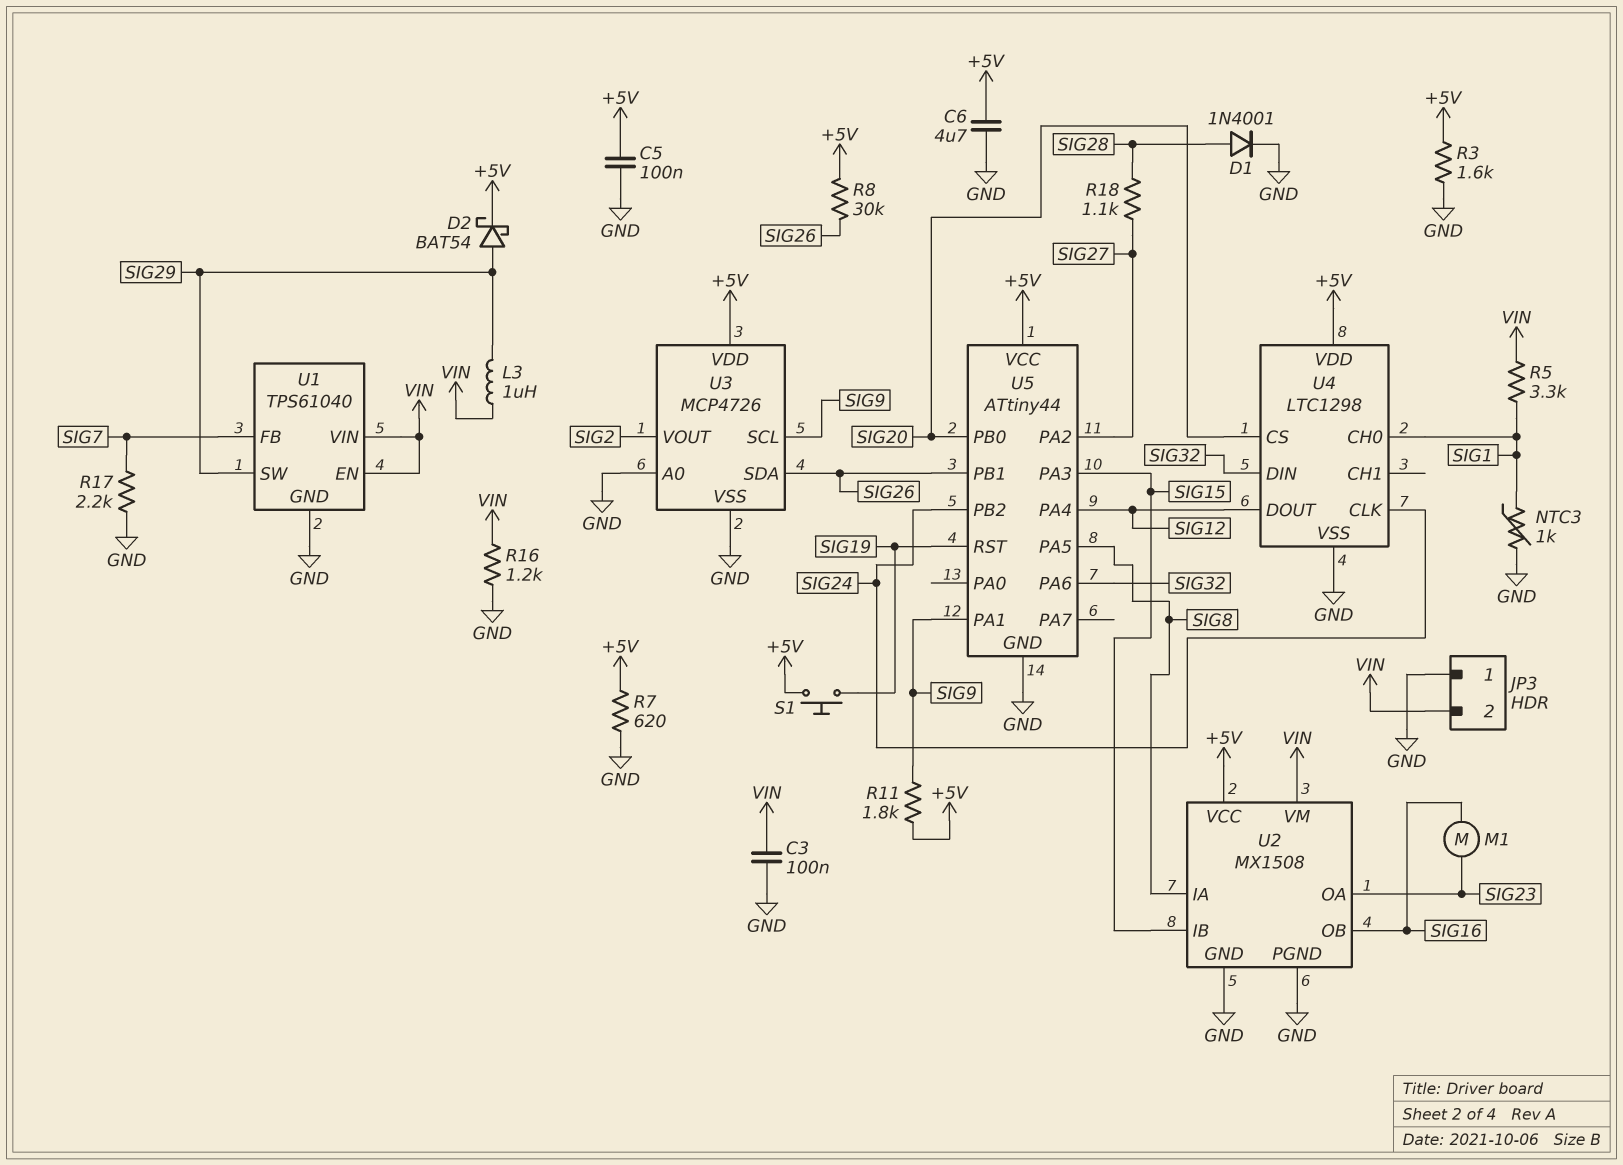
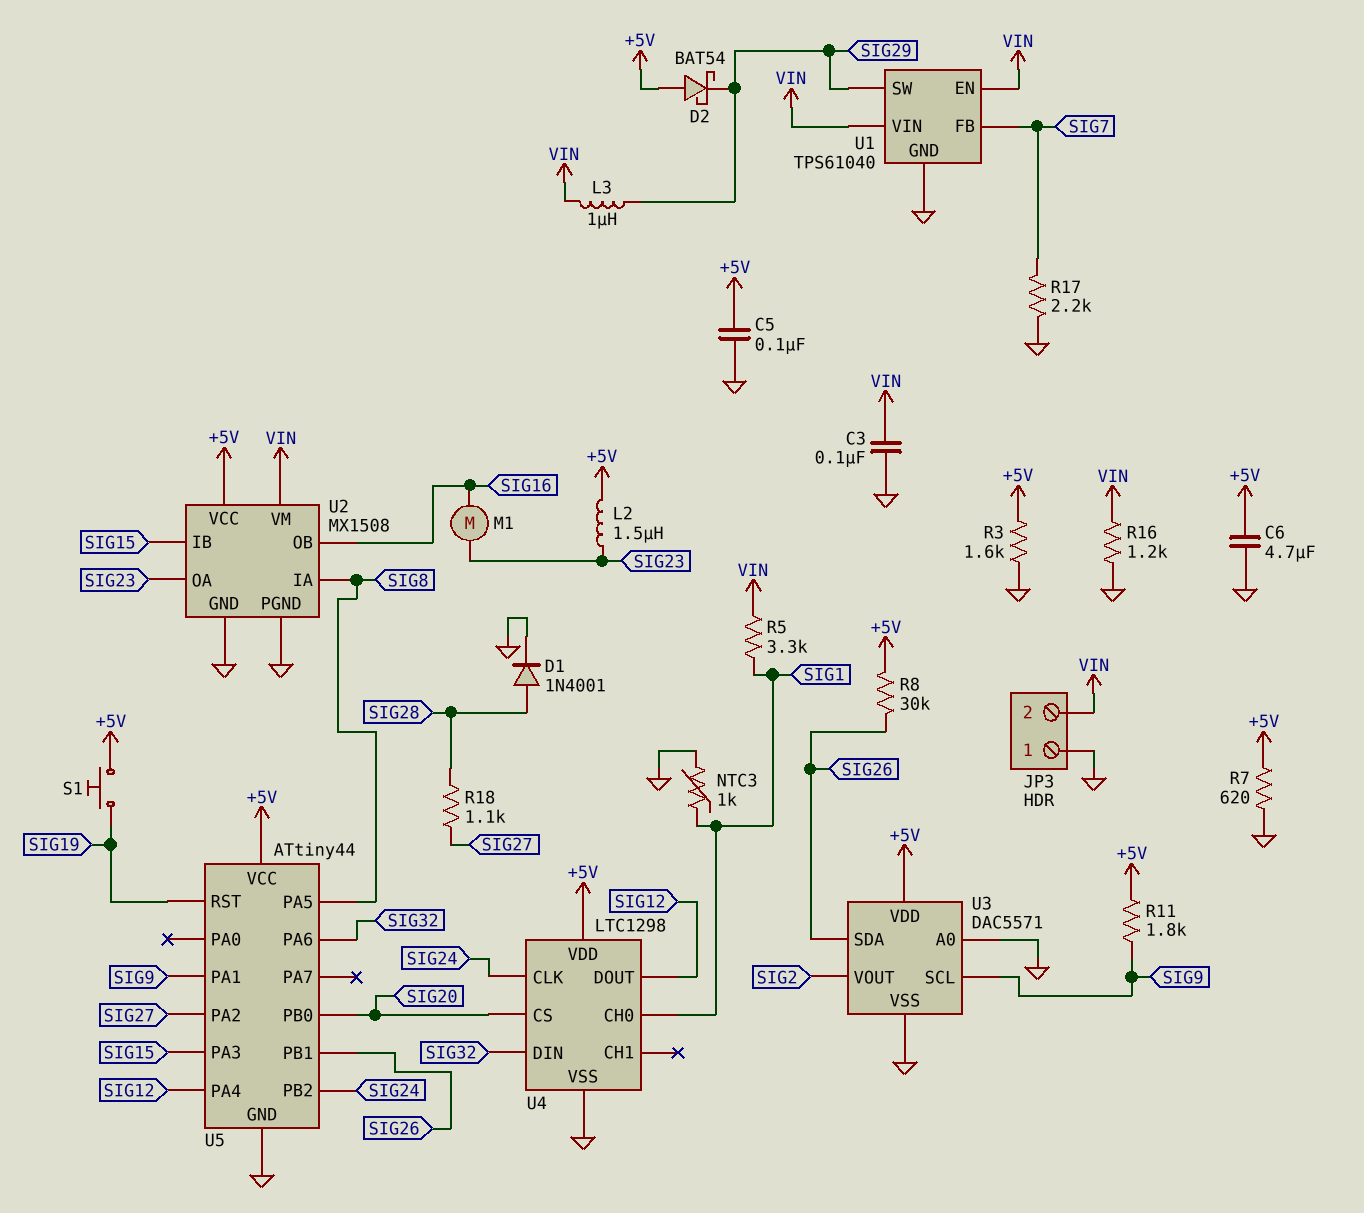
D2: schottky BAT54 (A SIG29, K +5V) -> schottky BAT54 (A +5V, K SIG29)
L2: none -> 1.5uH (+5V, SIG23)
U3: MCP4726 -> DAC5571

